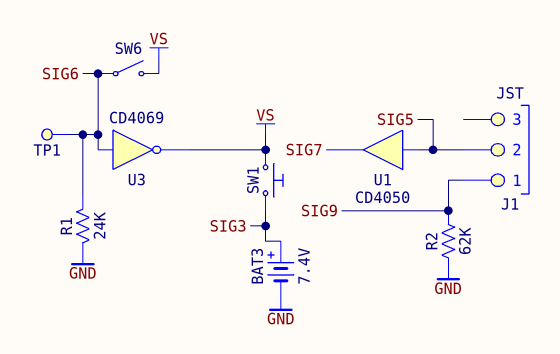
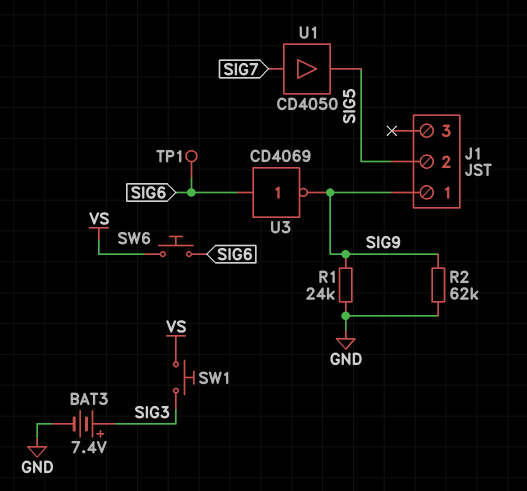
R1: 24k (GND, SIG6) -> 24k (GND, SIG9)
SW6: switch (SIG6, VS) -> button (SIG6, VS)
U1: buffer CD4050 (in SIG5, out SIG7) -> buffer CD4050 (in SIG7, out SIG5)
U3: NOT CD4069 (in SIG6, out VS) -> NOT CD4069 (in SIG6, out SIG9)

